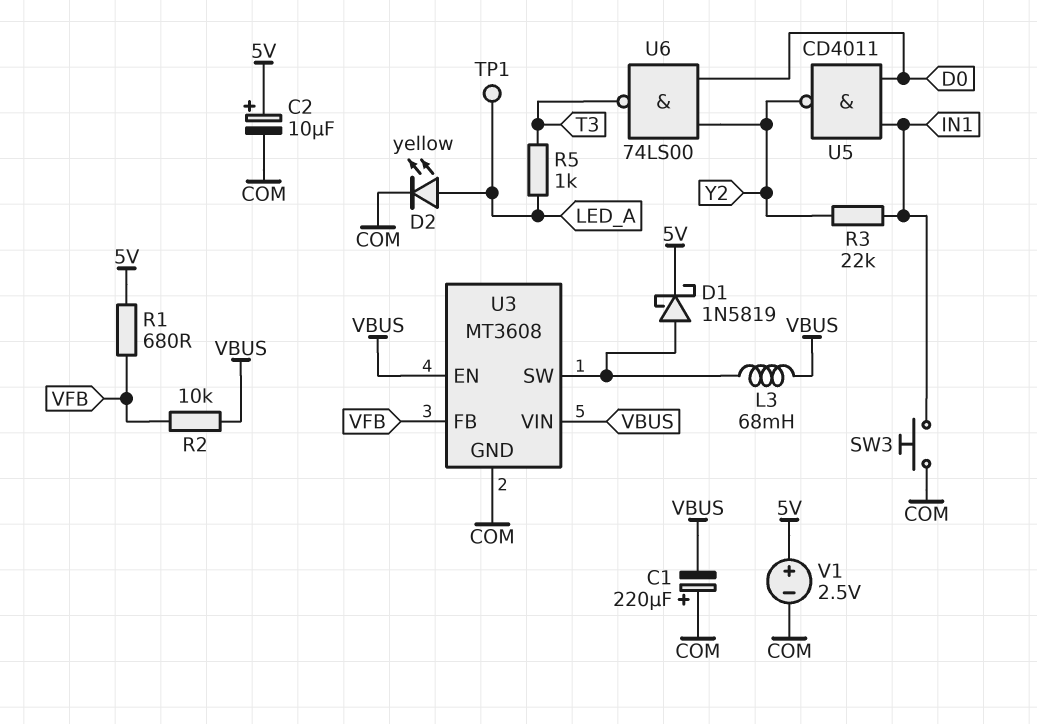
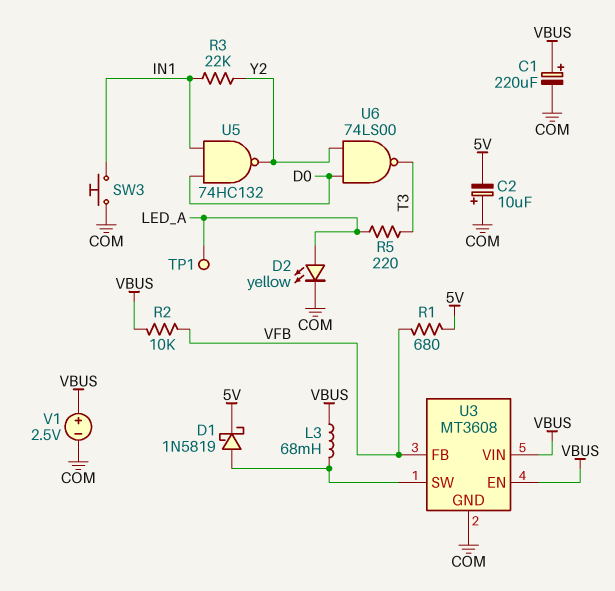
C1: 220uF (plus COM, minus VBUS) -> 220uF (plus VBUS, minus COM)
C2: 10uF (plus 5V, minus COM) -> 10uF (plus COM, minus 5V)
R5: 1k (LED_A, T3) -> 220 (LED_A, T3)
U5: NAND CD4011 (in D0, in IN1, out Y2) -> NAND 74HC132 (in D0, in IN1, out Y2)
V1: 2.5V (plus 5V, minus COM) -> 2.5V (plus VBUS, minus COM)

